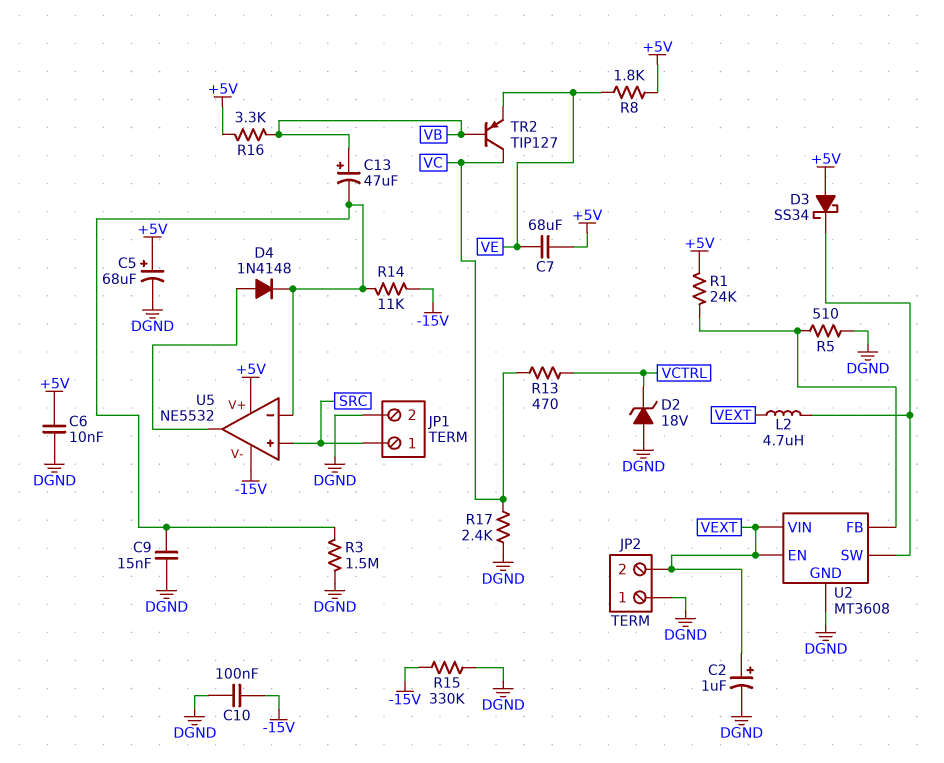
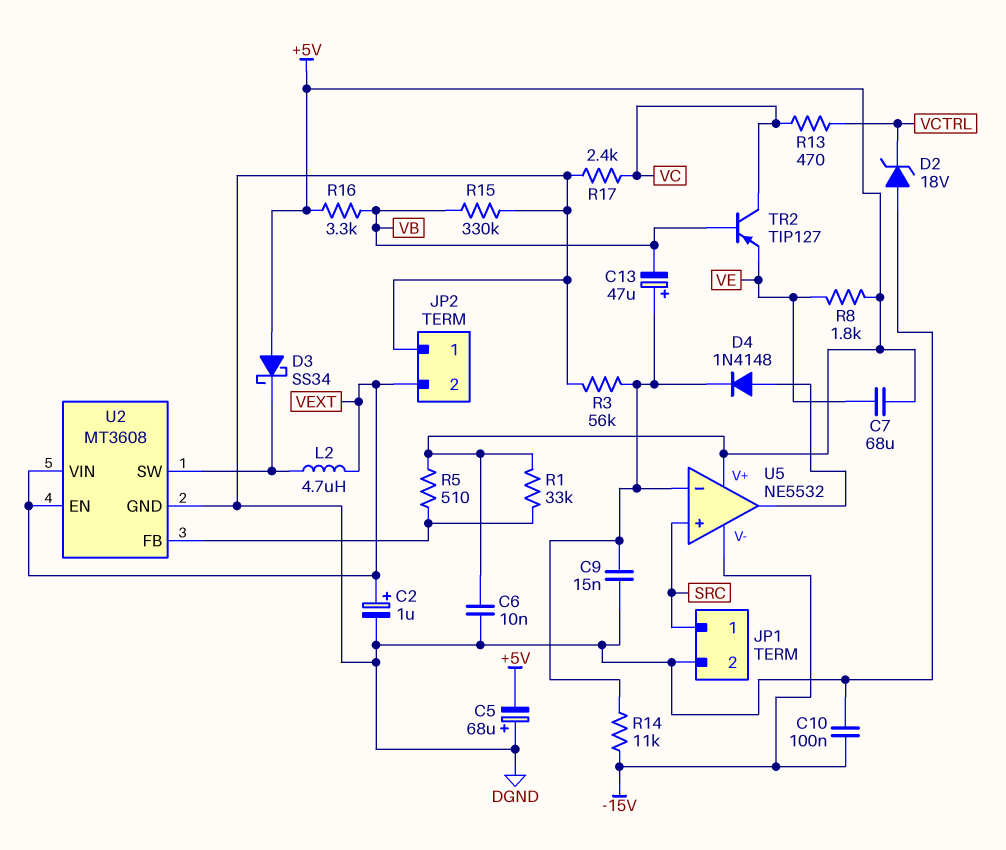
C5: 68uF (plus +5V, minus DGND) -> 68uF (plus DGND, minus +5V)
C13: 47uF (plus VB, minus U5/in-) -> 47uF (plus U5/in-, minus VB)
R1: 24k (+5V, U2/FB) -> 33k (+5V, U2/FB)
R3: 1.5M (DGND, U5/in-) -> 56k (DGND, U5/in-)
R5: 510 (DGND, U2/FB) -> 510 (+5V, U2/FB)
R15: 330k (-15V, DGND) -> 330k (DGND, VB)

